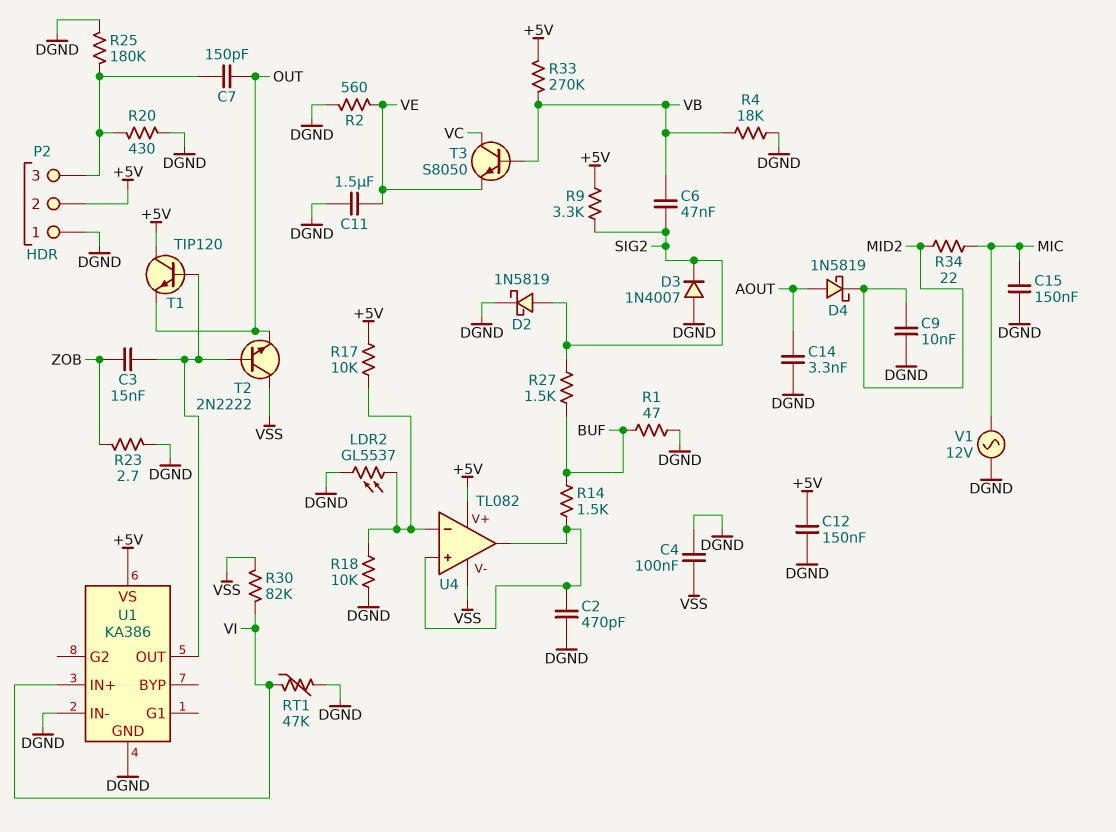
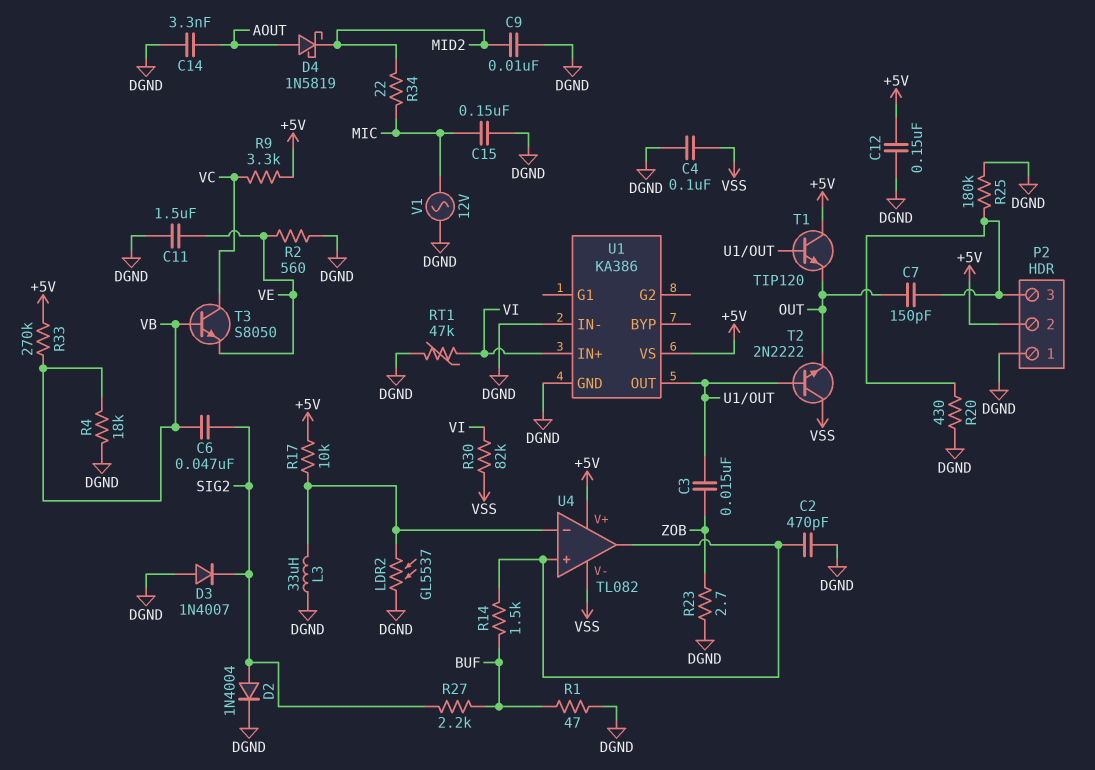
D2: schottky 1N5819 (A SIG2, K DGND) -> diode 1N4004 (A SIG2, K DGND)
L3: none -> 33uH (DGND, U4/in-)
R9: 3.3k (+5V, SIG2) -> 3.3k (+5V, VC)
R18: 10k (DGND, U4/in-) -> none
R27: 1.5k (BUF, SIG2) -> 2.2k (BUF, SIG2)

